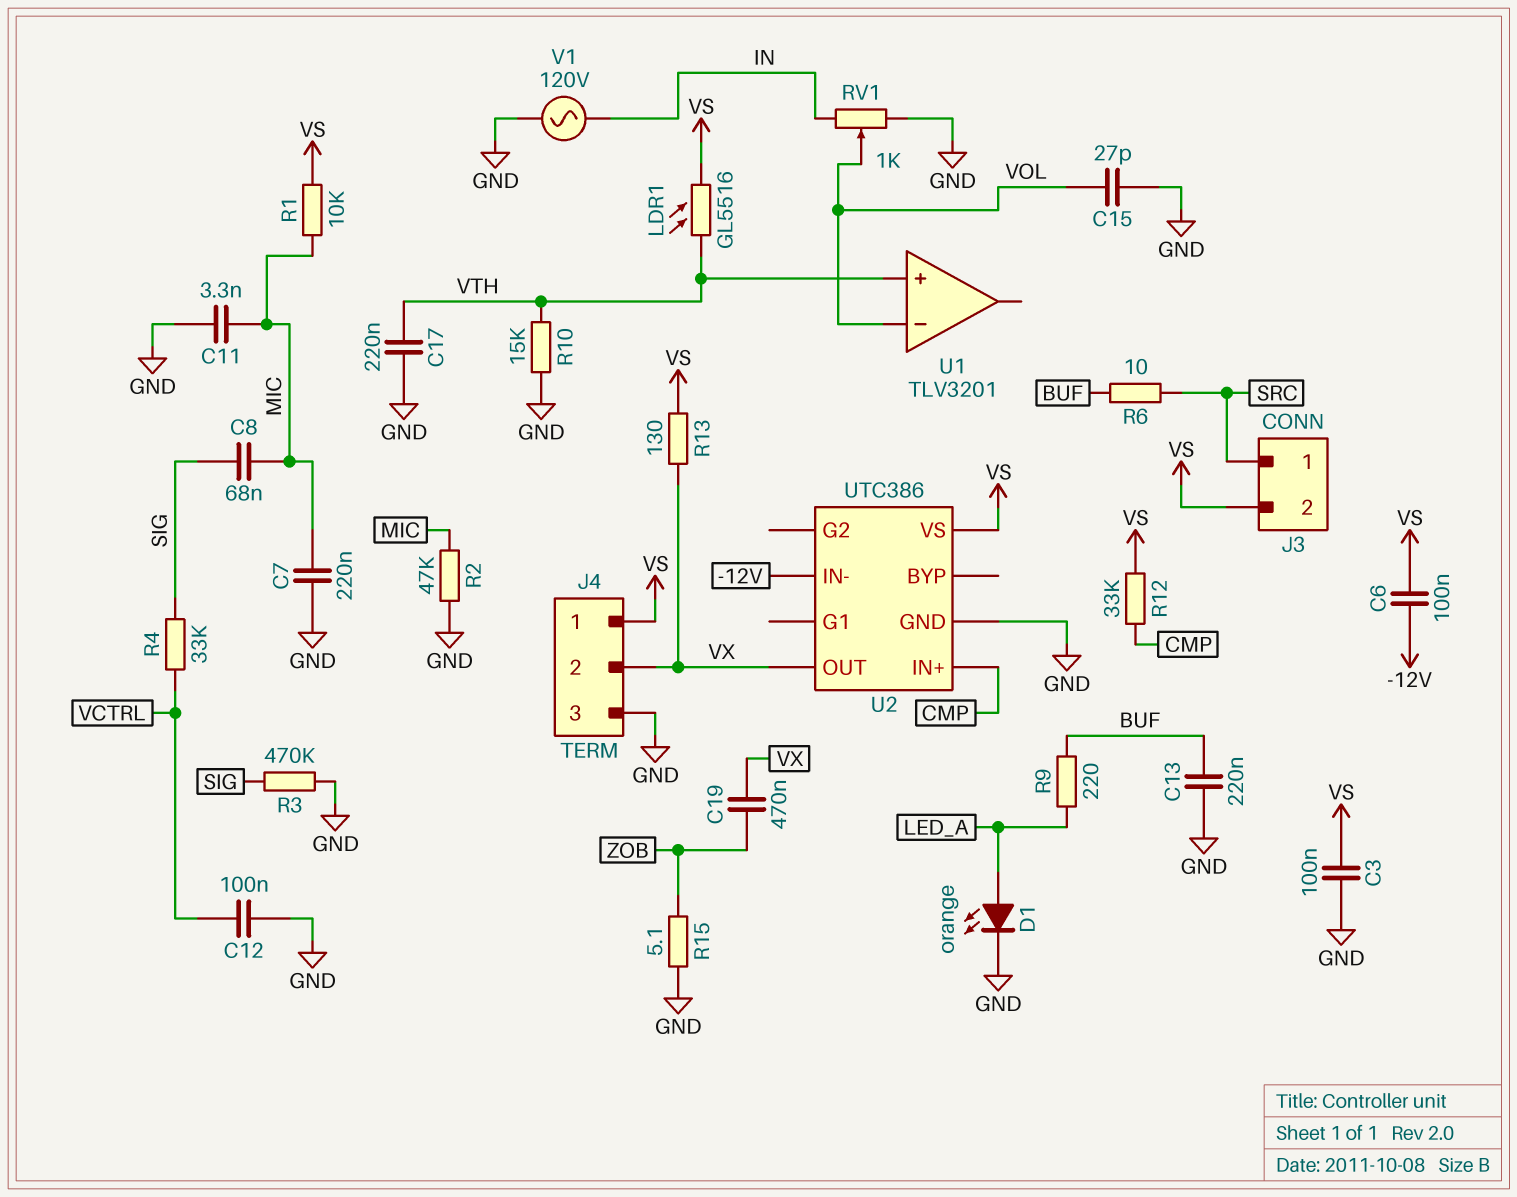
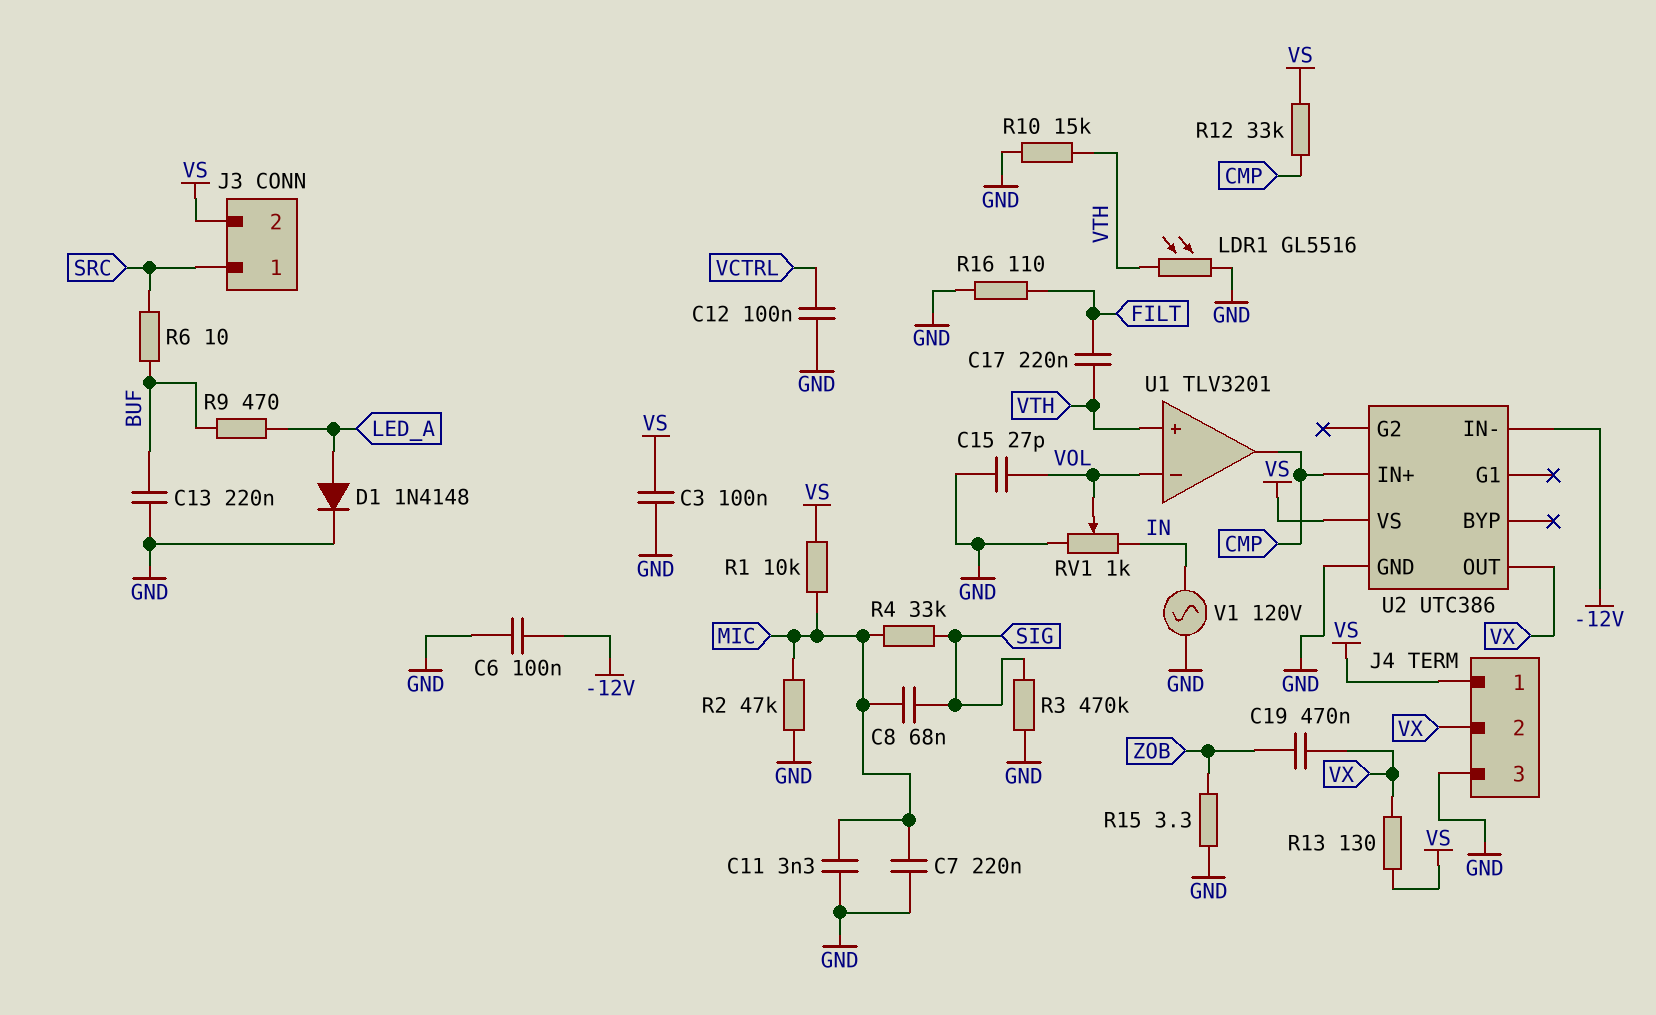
C6: 100nF (-12V, VS) -> 100nF (-12V, GND)
C17: 220nF (GND, VTH) -> 220nF (FILT, VTH)
D1: LED orange (A LED_A, K GND) -> diode 1N4148 (A LED_A, K GND)
LDR1: GL5516 (VS, VTH) -> GL5516 (GND, VTH)
R4: 33k (SIG, VCTRL) -> 33k (MIC, SIG)
R9: 220 (BUF, LED_A) -> 470 (BUF, LED_A)
R15: 5.1 (GND, ZOB) -> 3.3 (GND, ZOB)
R16: none -> 110 (FILT, GND)
U1 pin out: none -> CMP

